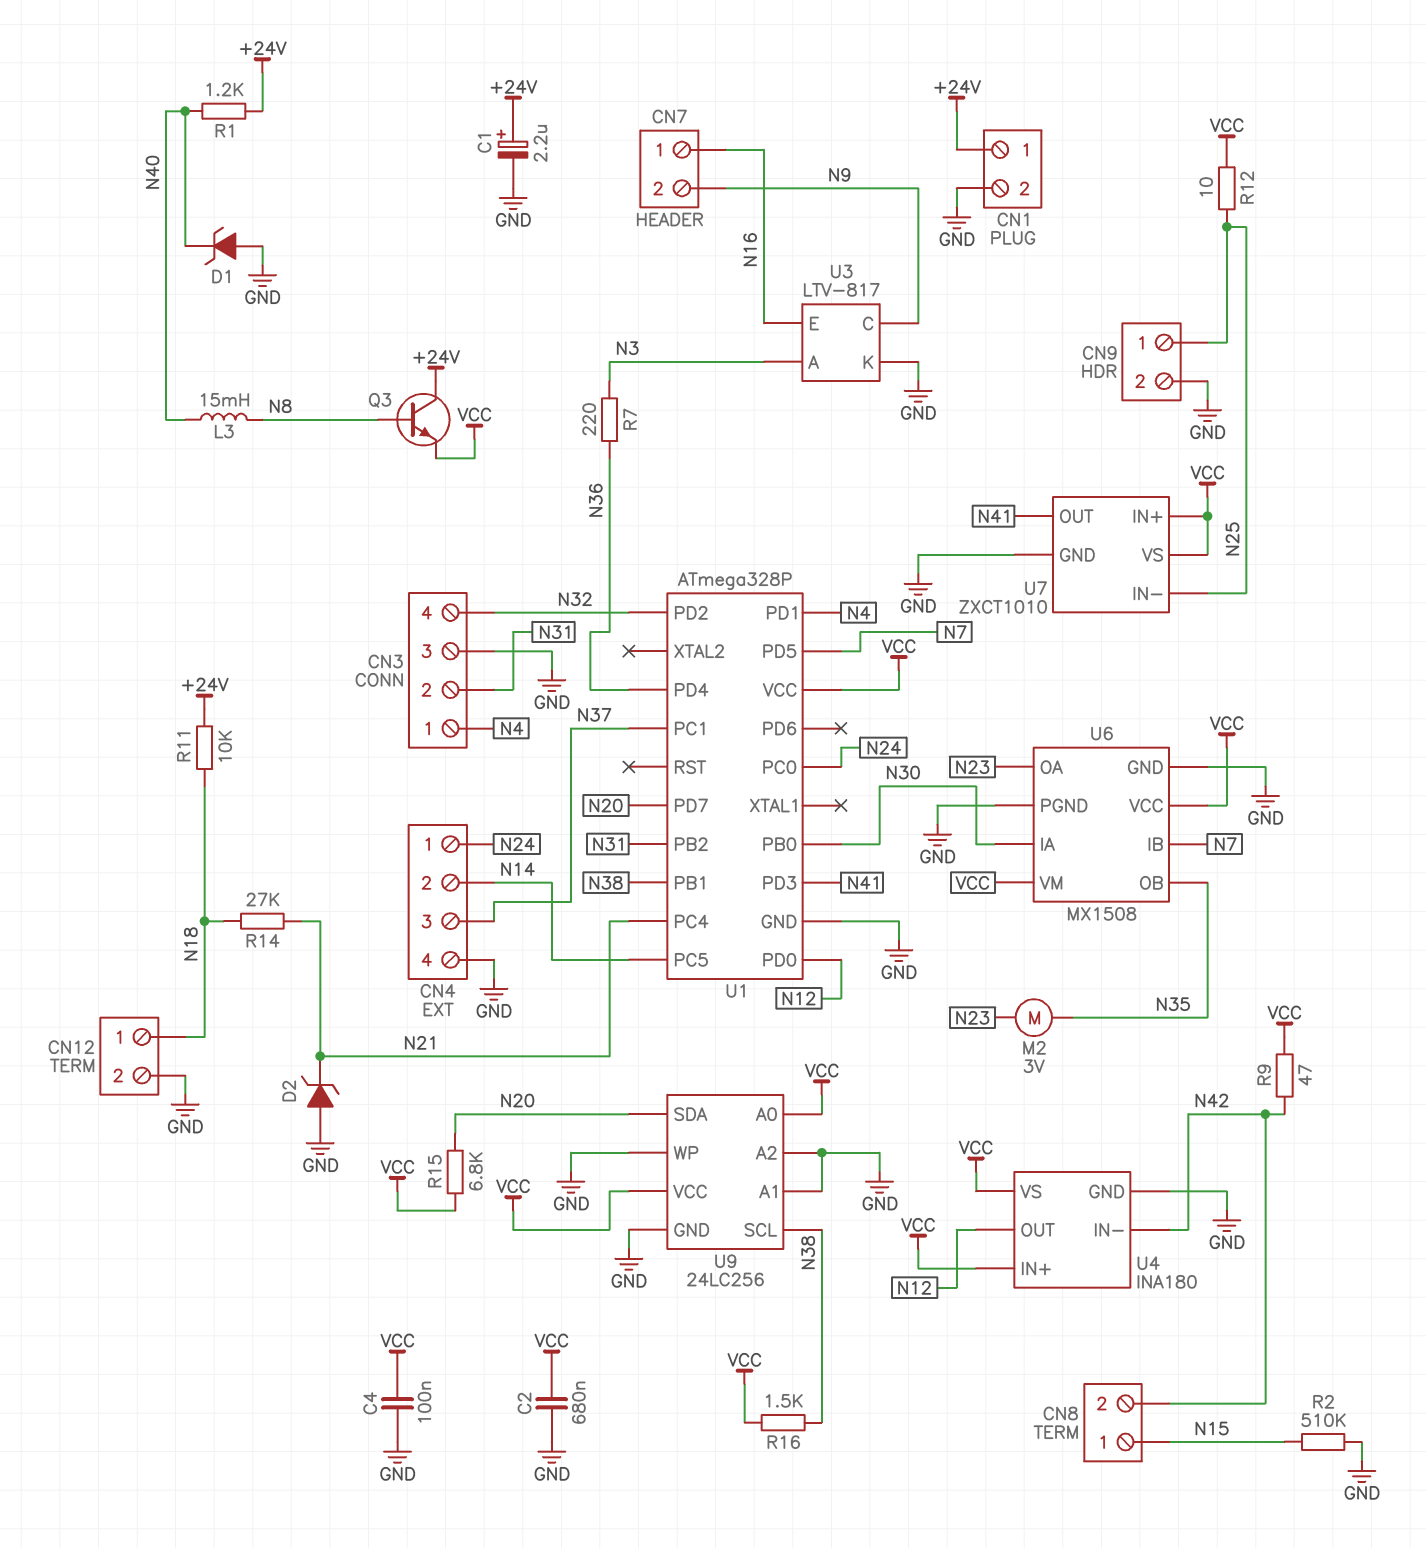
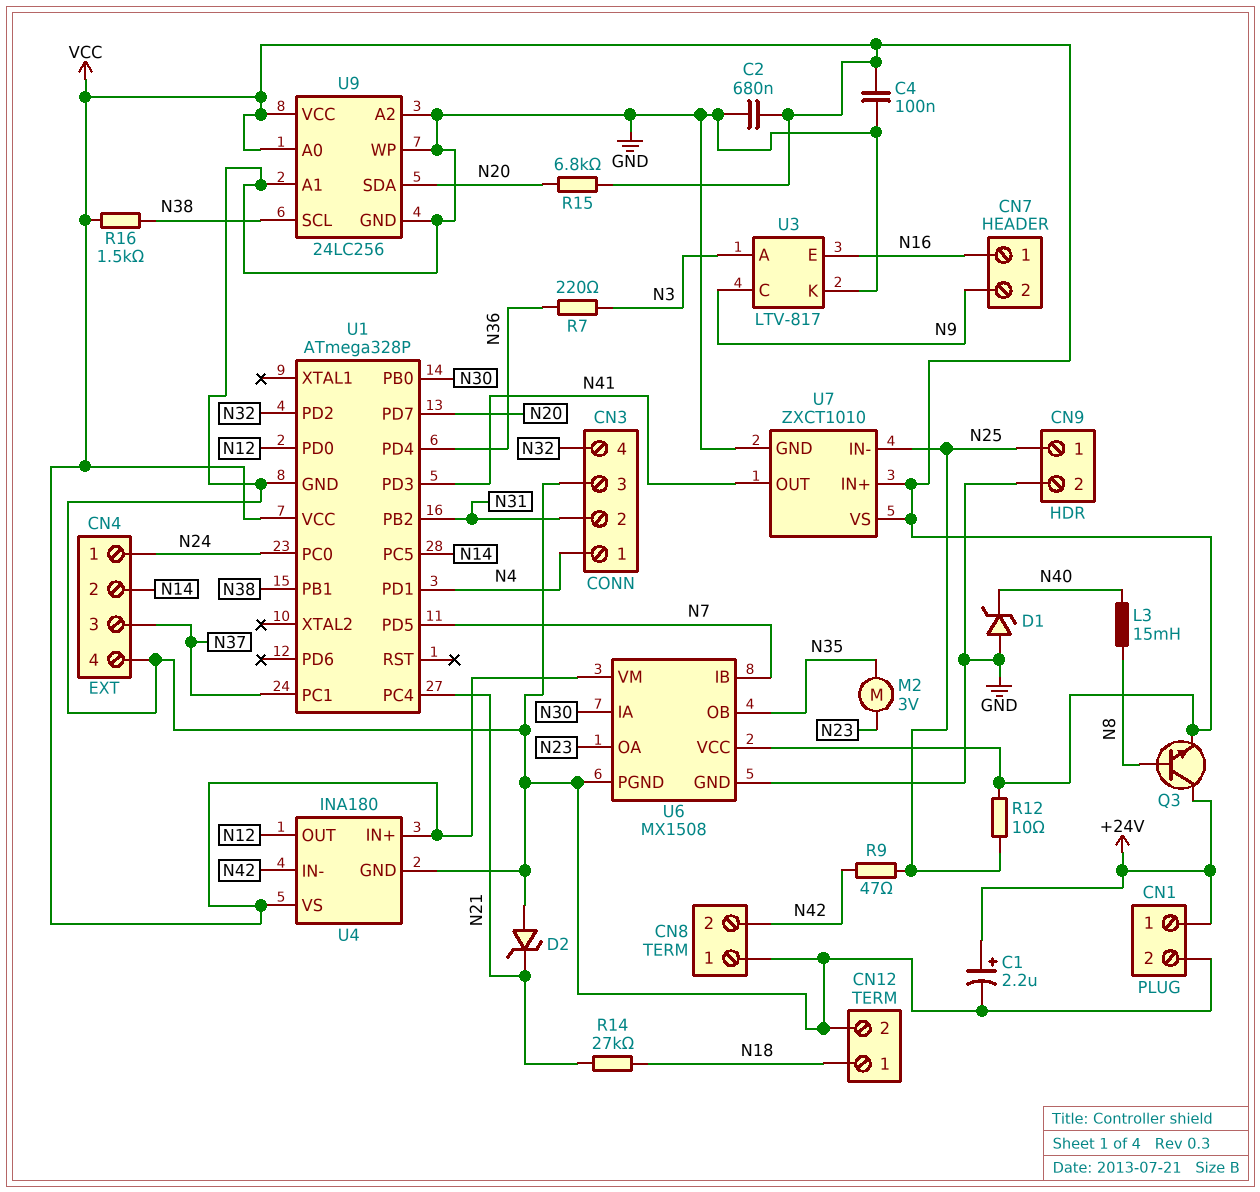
CN8 pin 1: N15 -> GND
R1: 1.2k (+24V, N40) -> none
R2: 510k (GND, N15) -> none
R9: 47 (N42, VCC) -> 47 (N25, N42)
R11: 10k (+24V, N18) -> none

